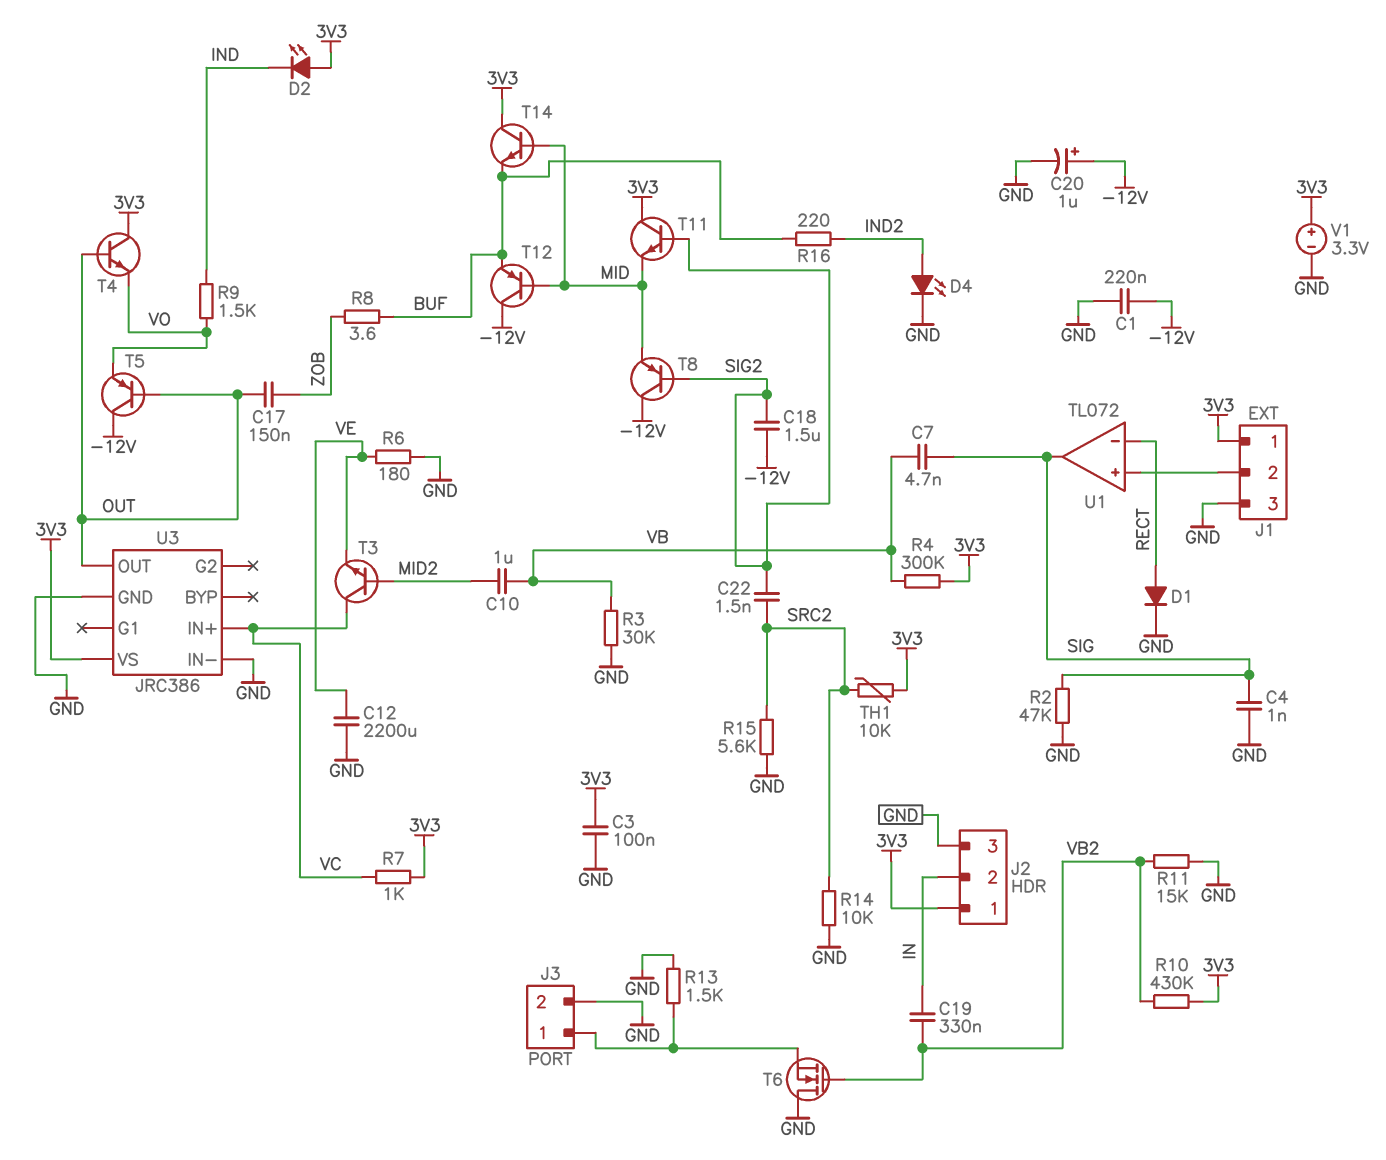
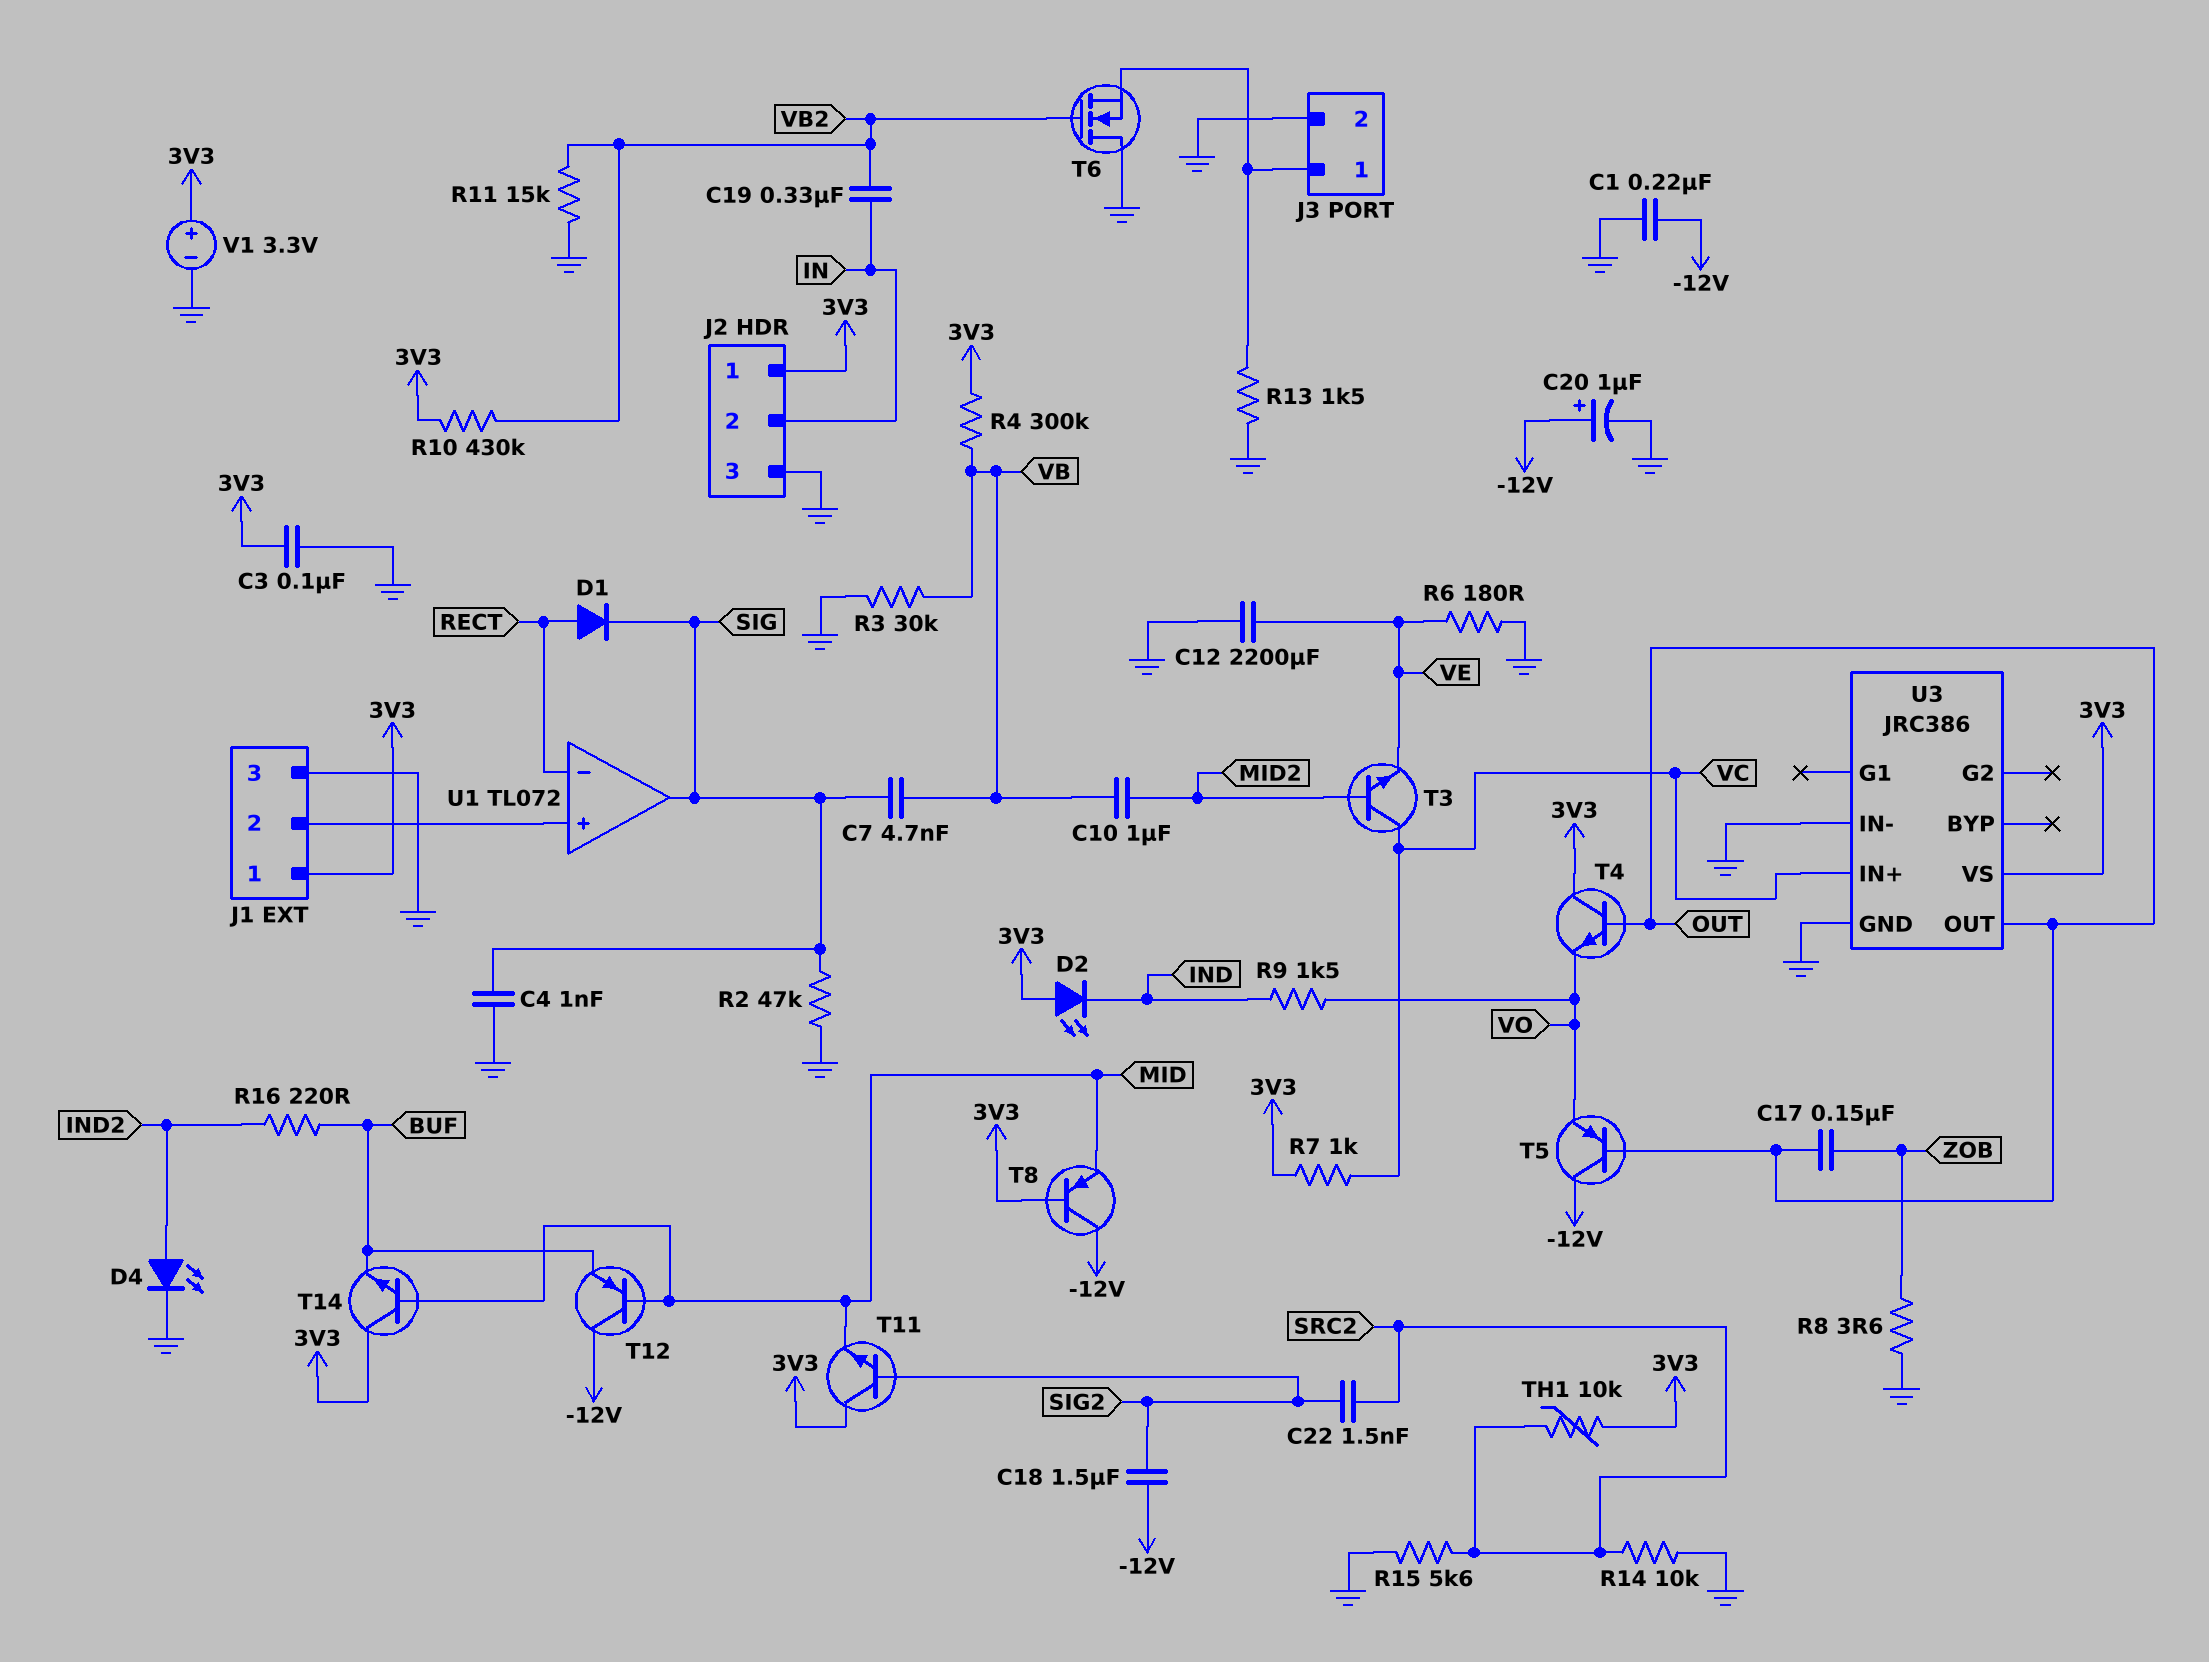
D1: diode (A RECT, K GND) -> diode (A RECT, K SIG)
R8: 3.6 (BUF, ZOB) -> 3.6 (GND, ZOB)
T8: PNP (B SIG2, C -12V, E MID) -> PNP (B 3V3, C -12V, E MID)

